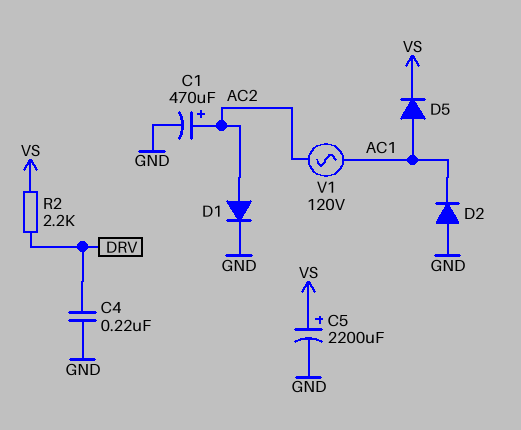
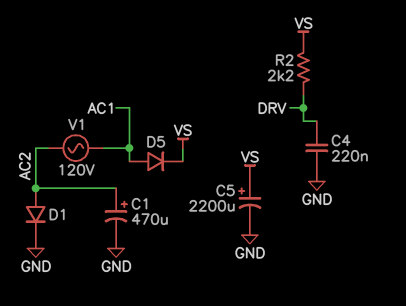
D2: diode (A GND, K AC1) -> none

